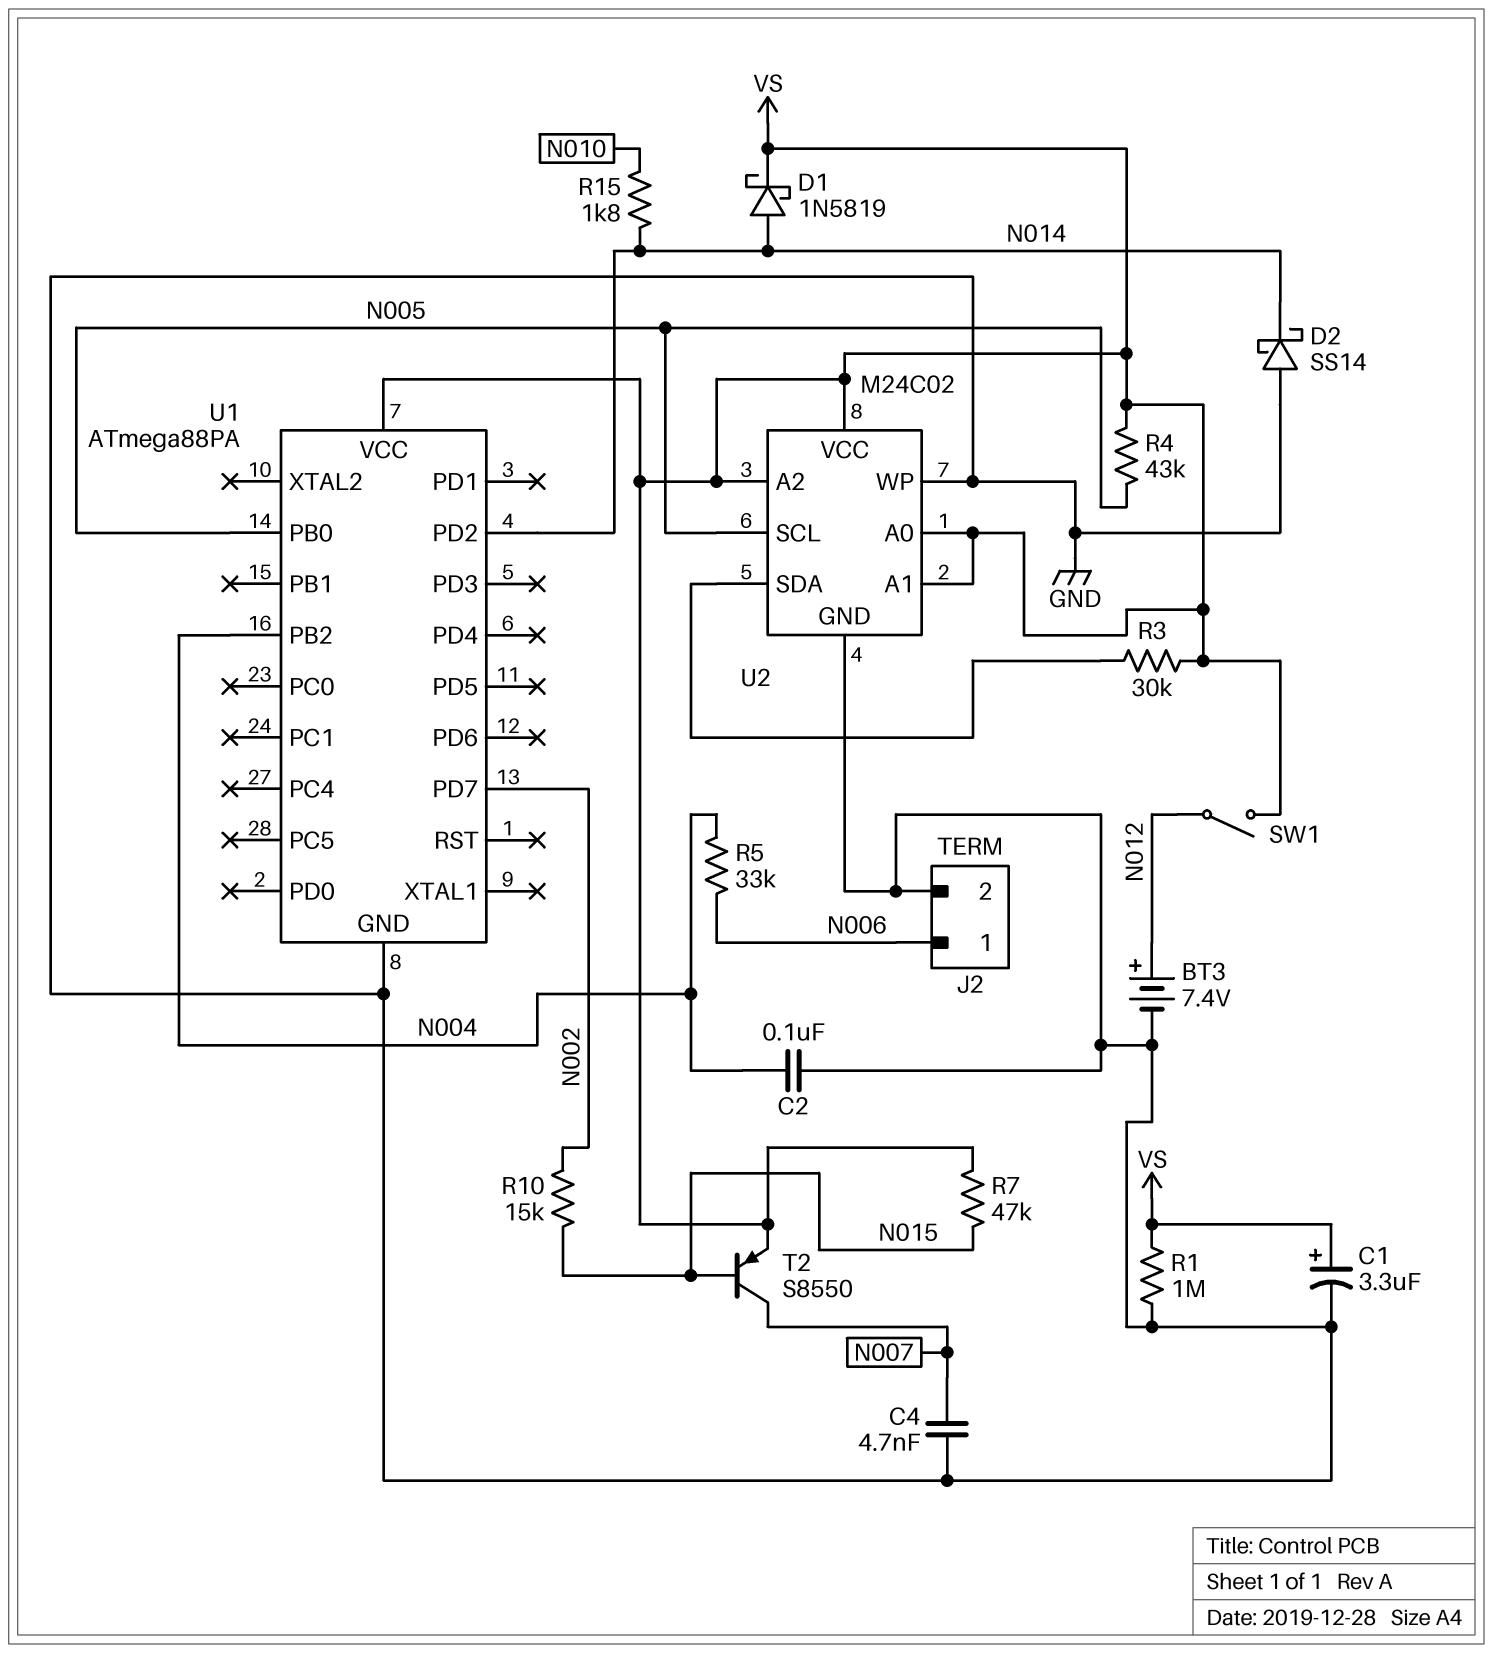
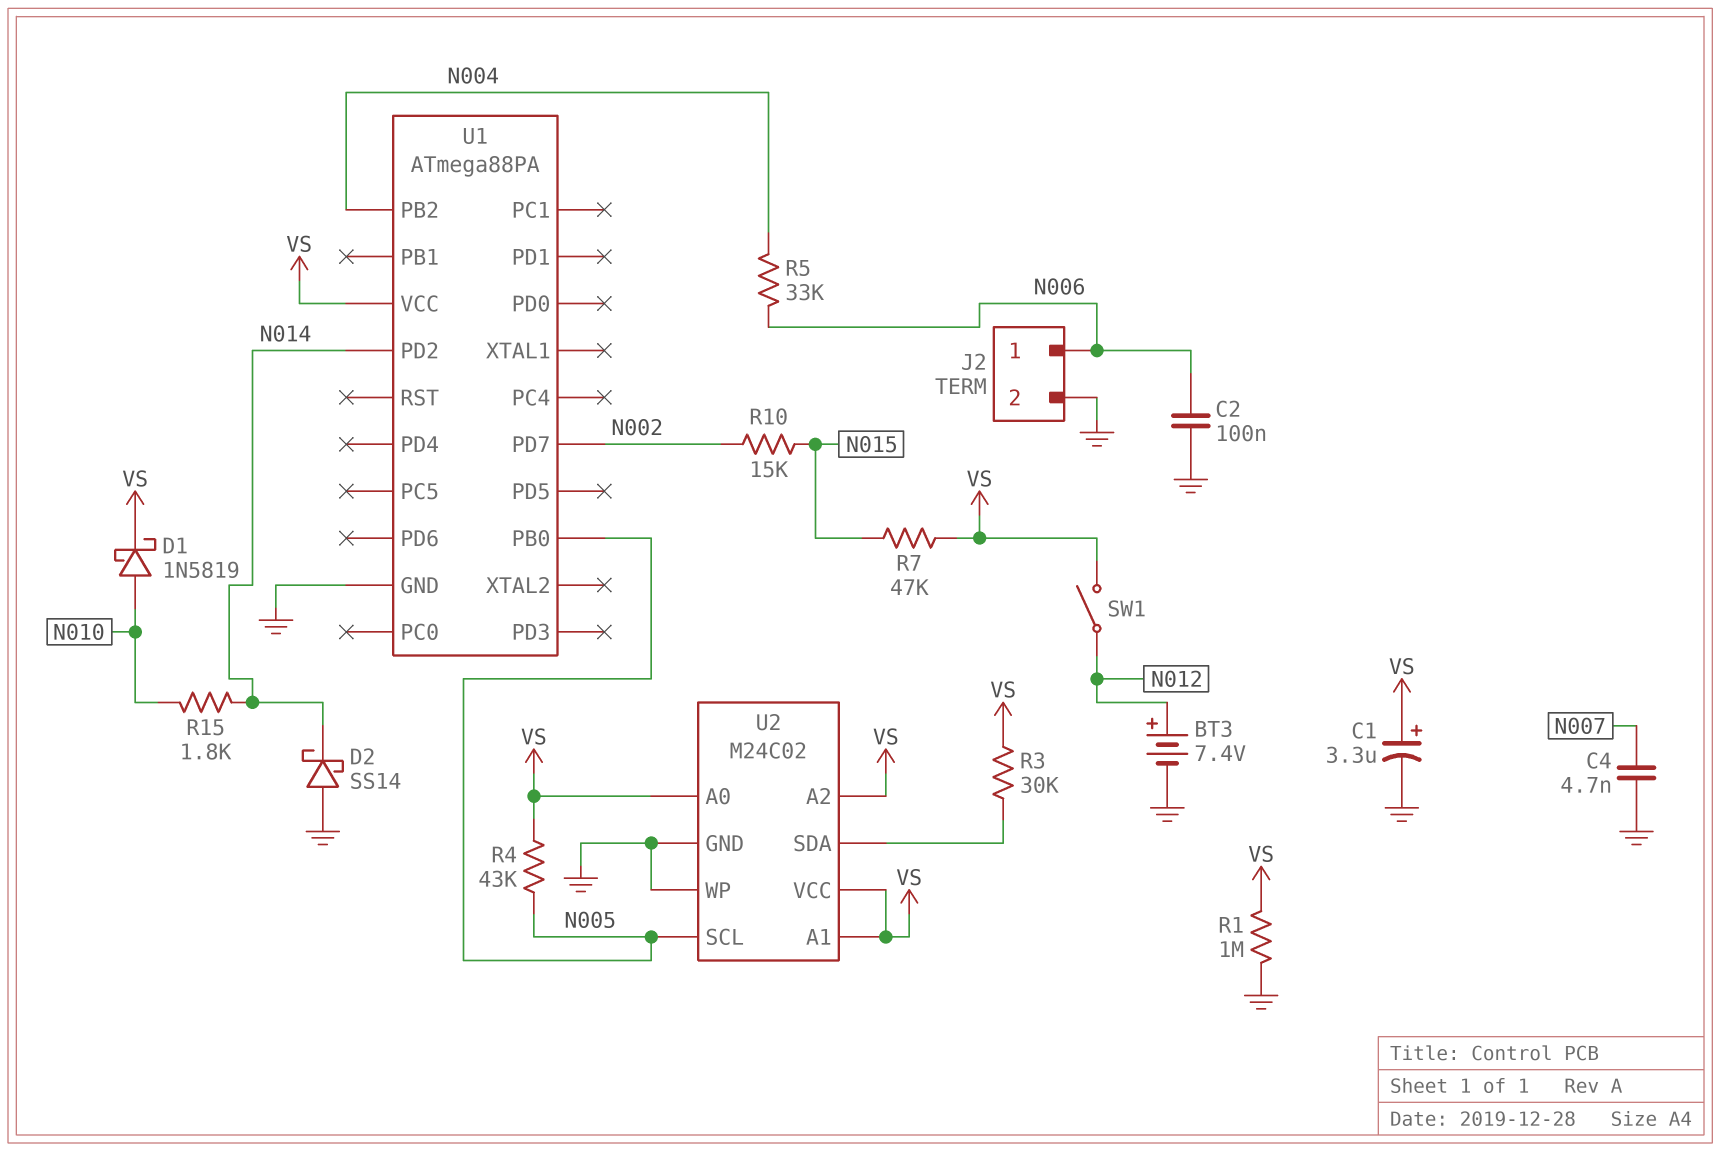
C2: 100nF (GND, N004) -> 100nF (GND, N006)
D1: schottky 1N5819 (A N014, K VS) -> schottky 1N5819 (A N010, K VS)
T2: PNP S8550 (B N015, C N007, E VS) -> none

